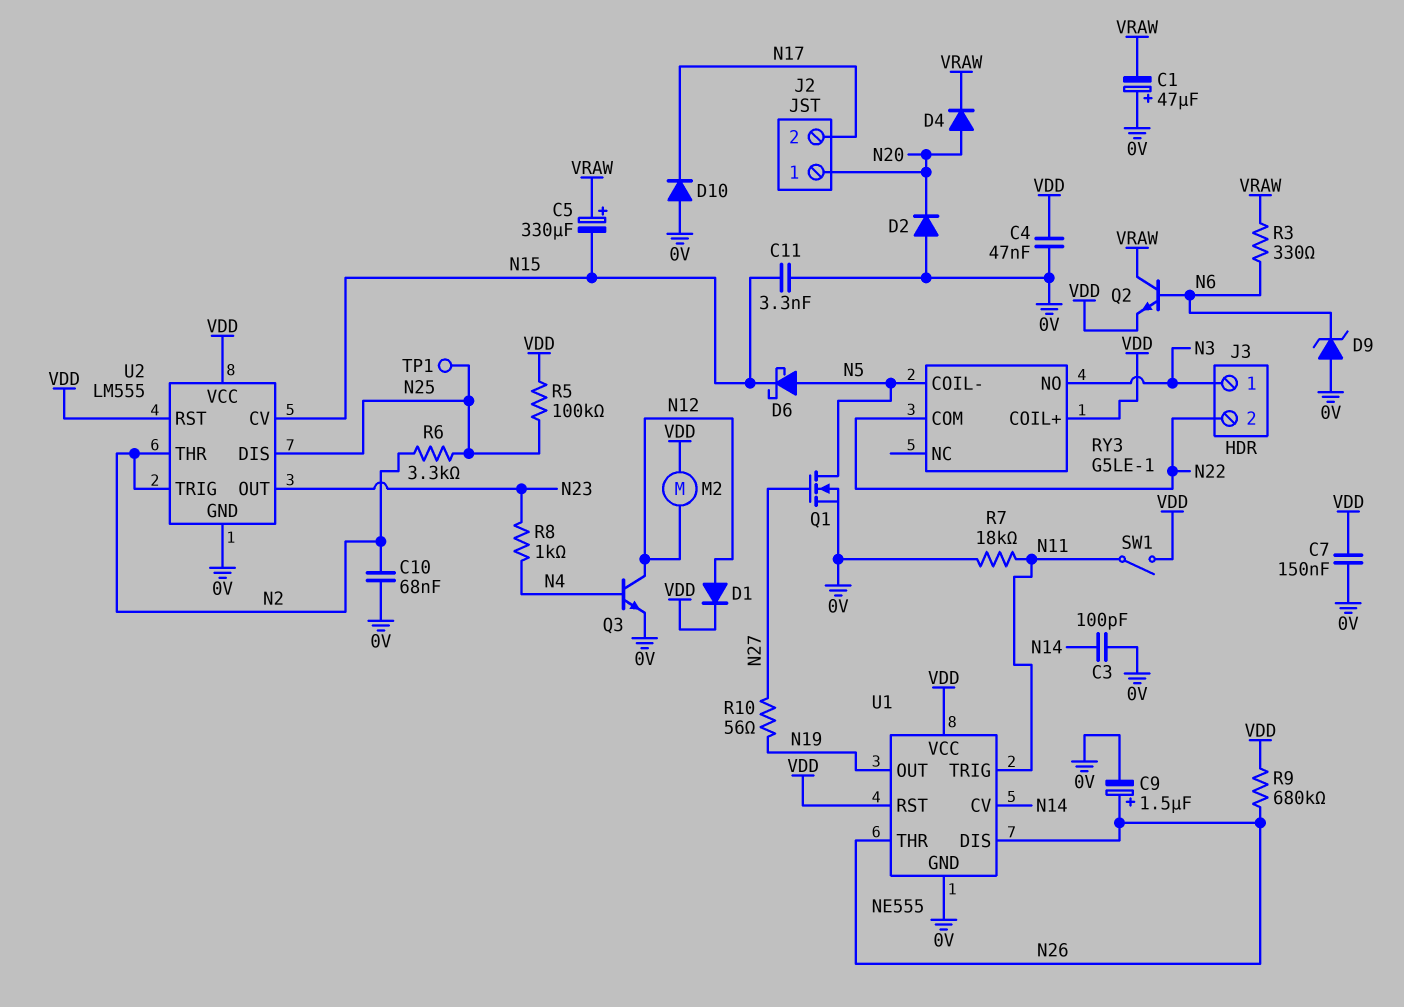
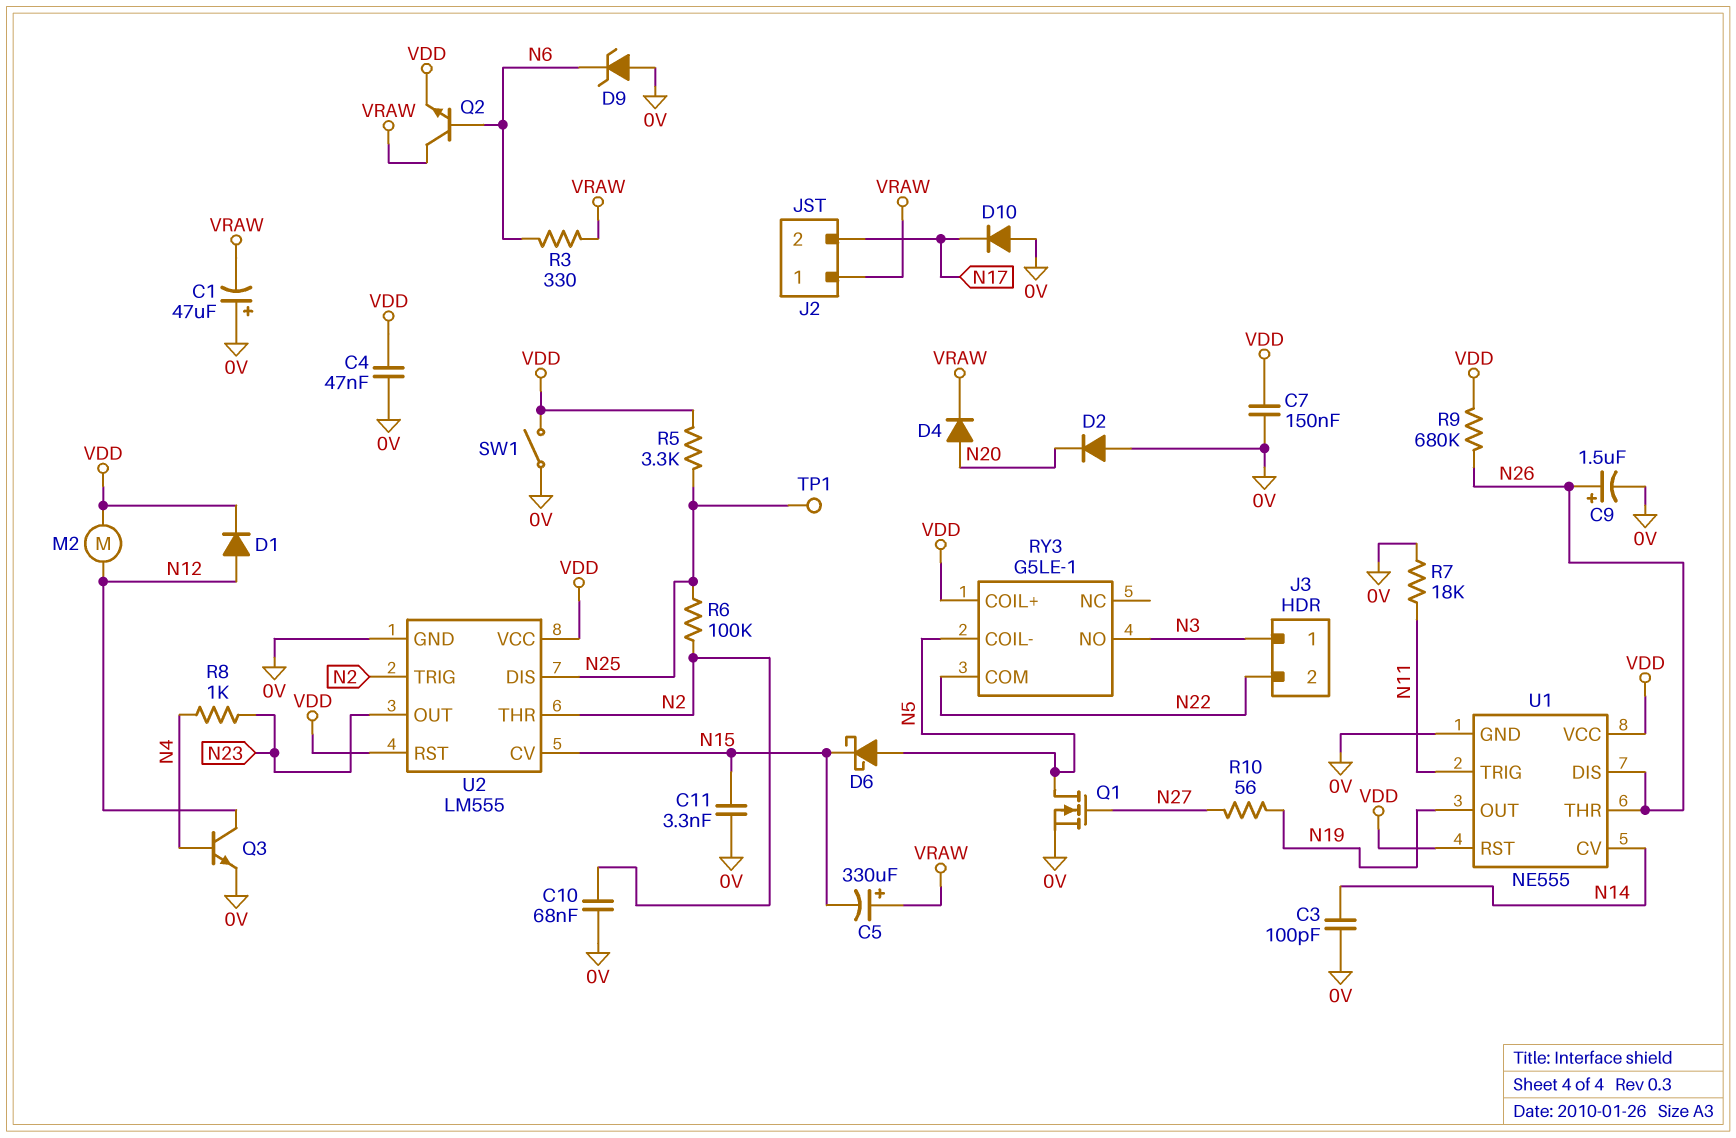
J2 pin 1: N20 -> VRAW
R5: 100k (N25, VDD) -> 3.3k (N25, VDD)
R6: 3.3k (N2, N25) -> 100k (N2, N25)
SW1: switch (N11, VDD) -> switch (0V, VDD)

